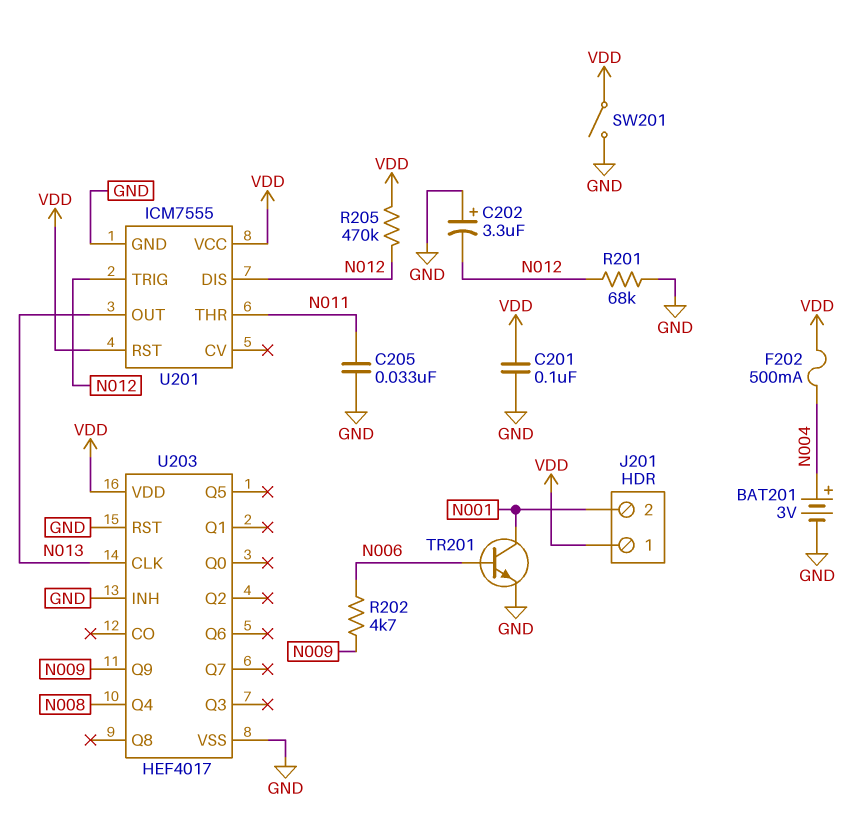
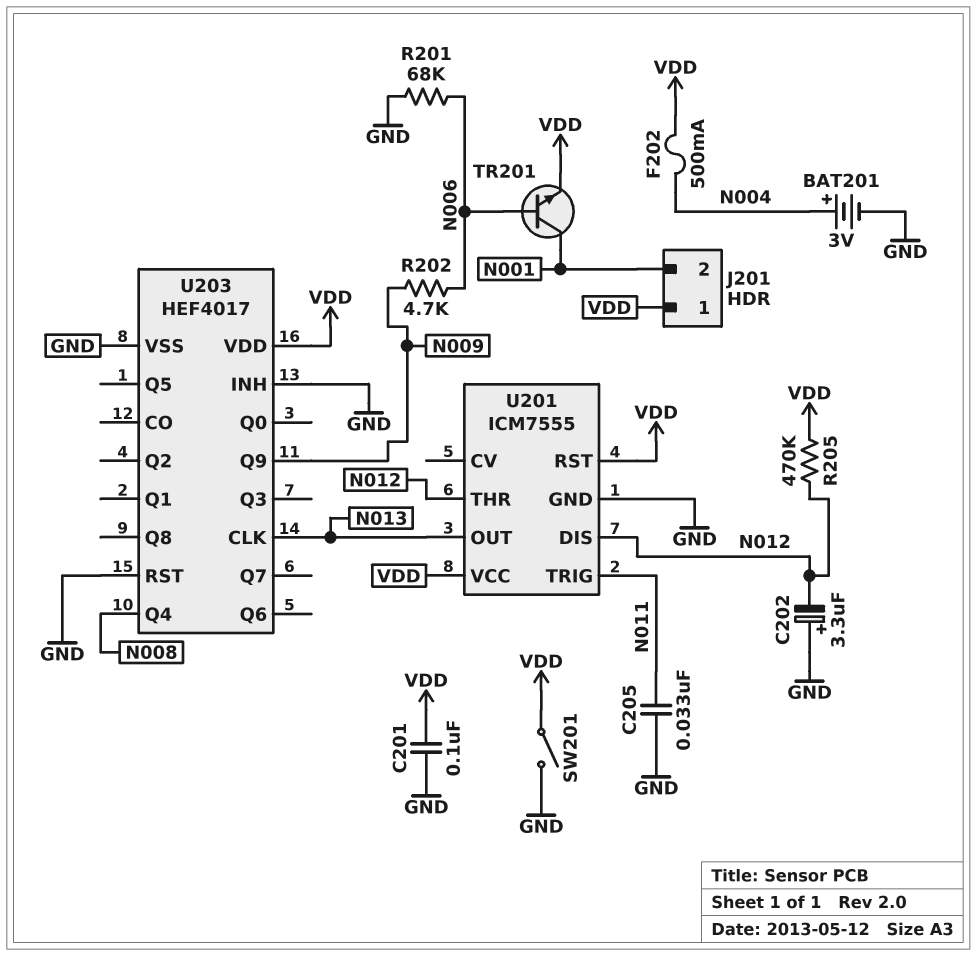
R201: 68k (GND, N012) -> 68k (GND, N006)
TR201: NPN (B N006, C N001, E GND) -> NPN (B N006, C N001, E VDD)
U201 pin THR: N011 -> N012
U201 pin TRIG: N012 -> N011

